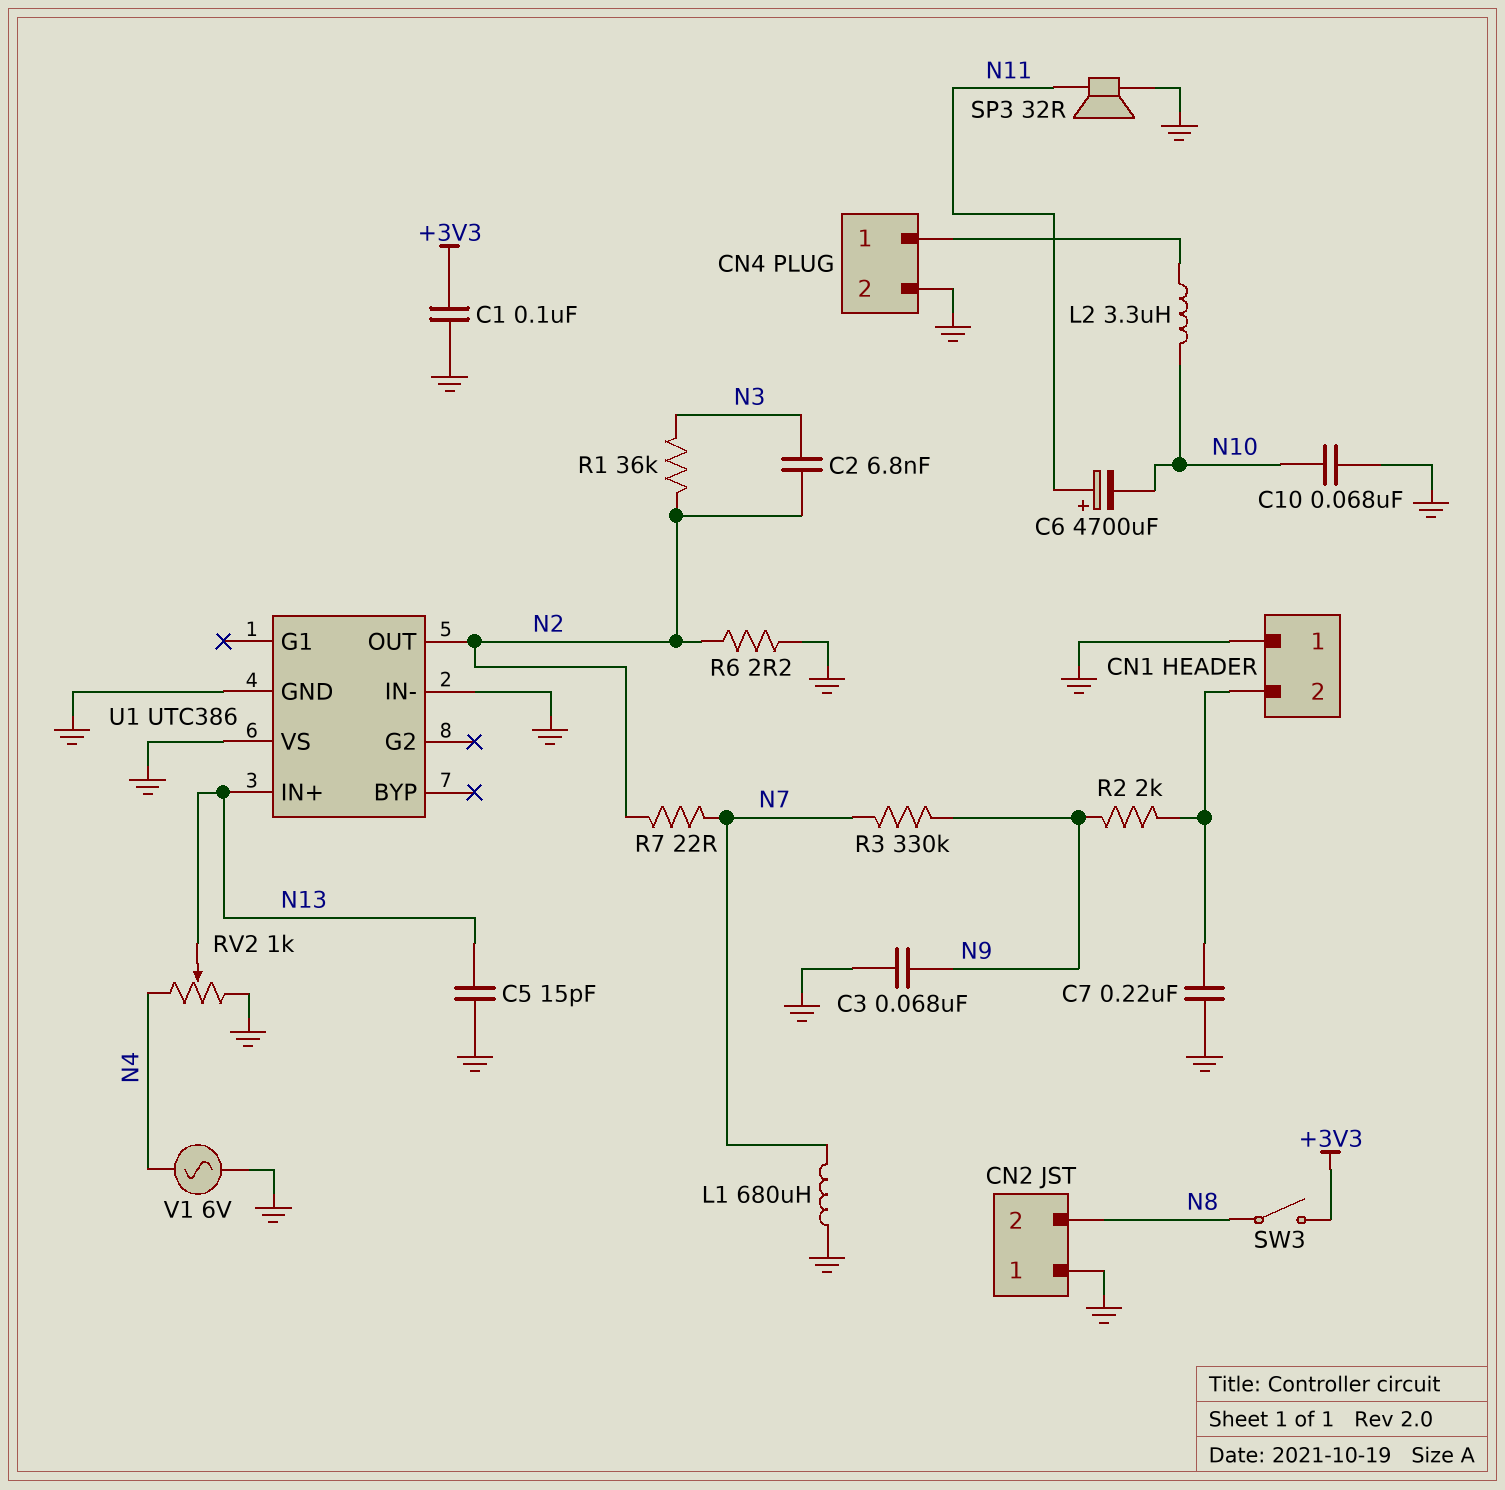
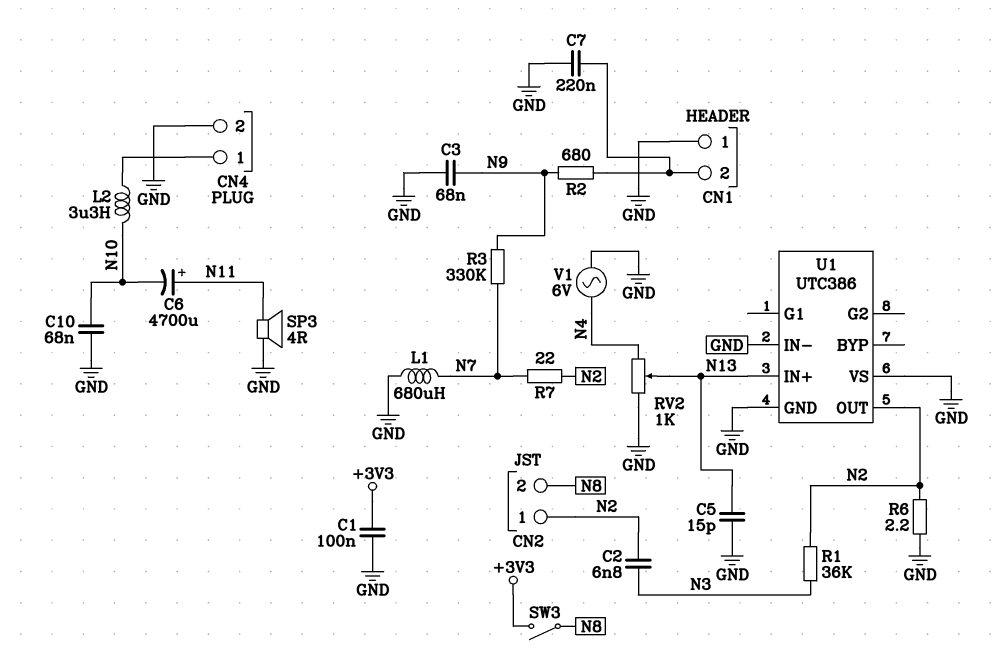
CN2 pin 1: GND -> N2
R2: 2k (CN1/2, N9) -> 680 (CN1/2, N9)
SP3: speaker 32R (GND, N11) -> speaker 4R (GND, N11)

